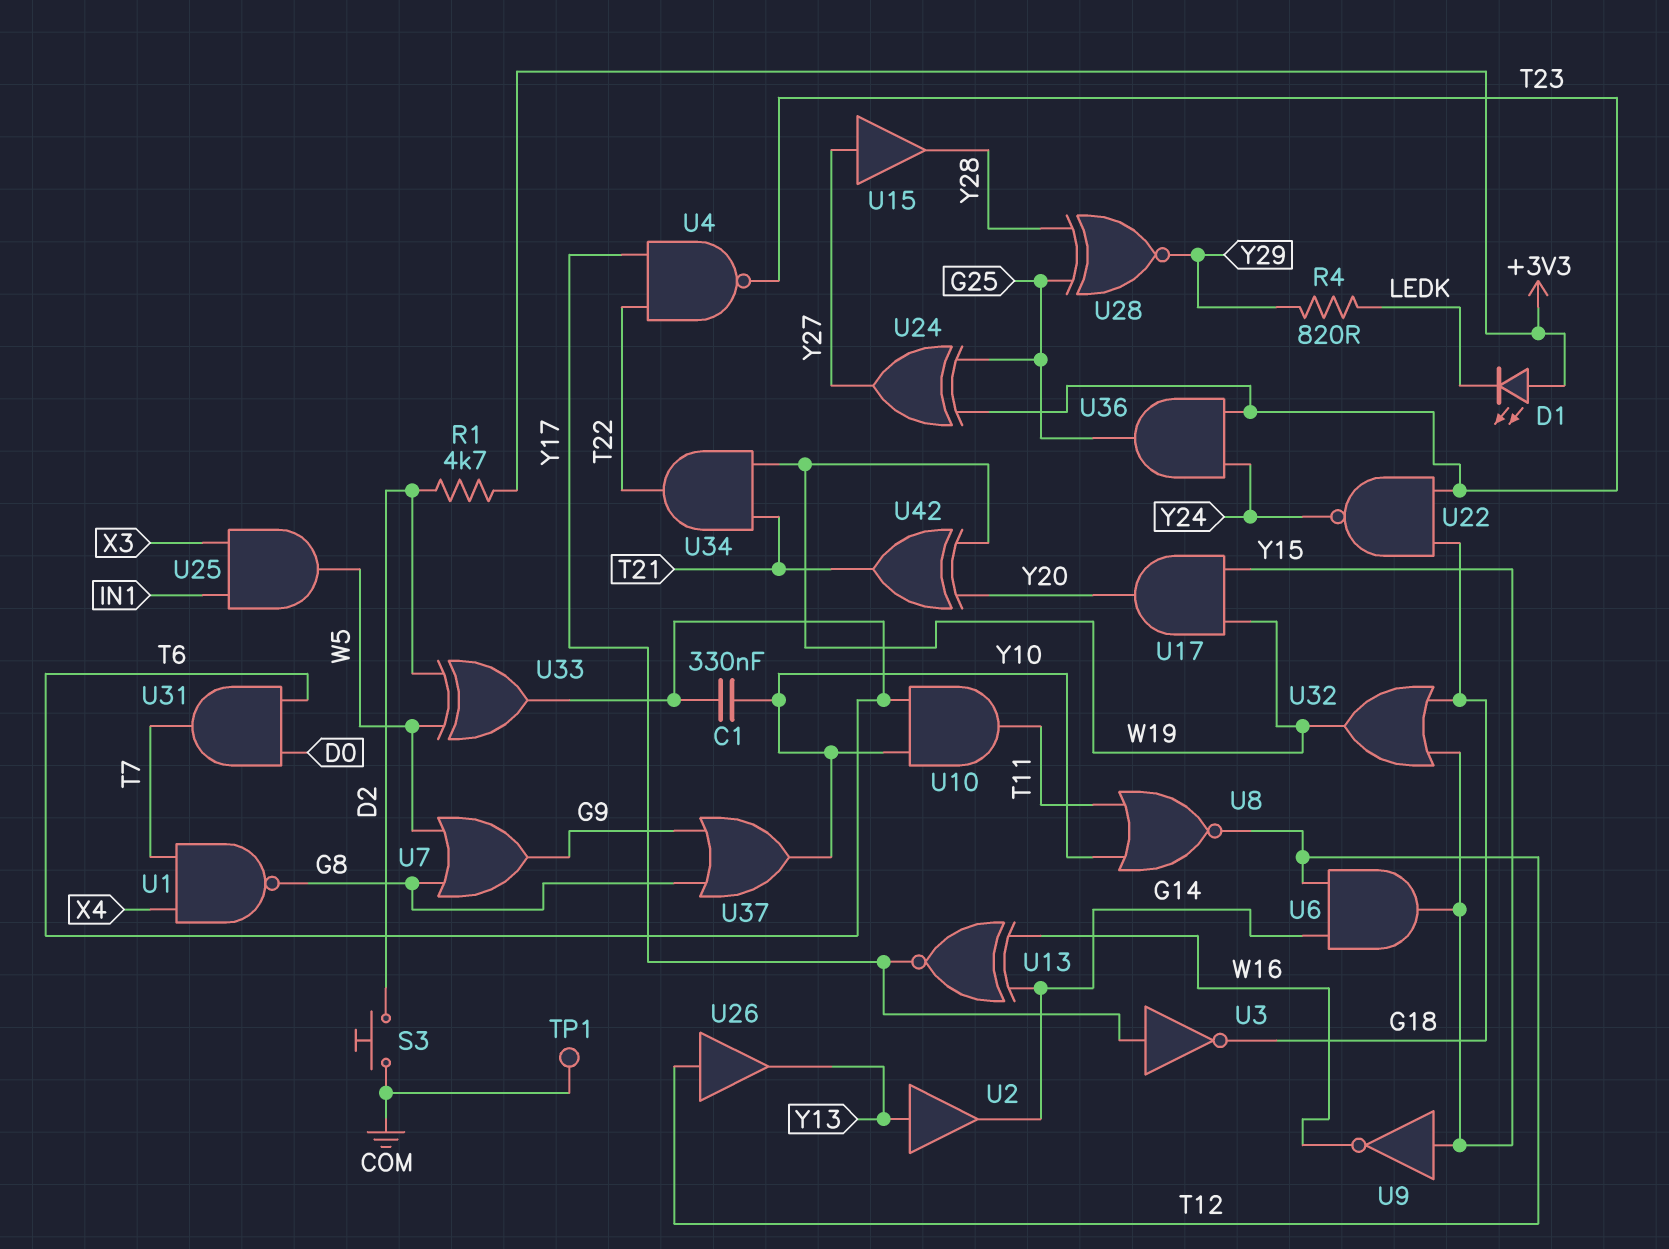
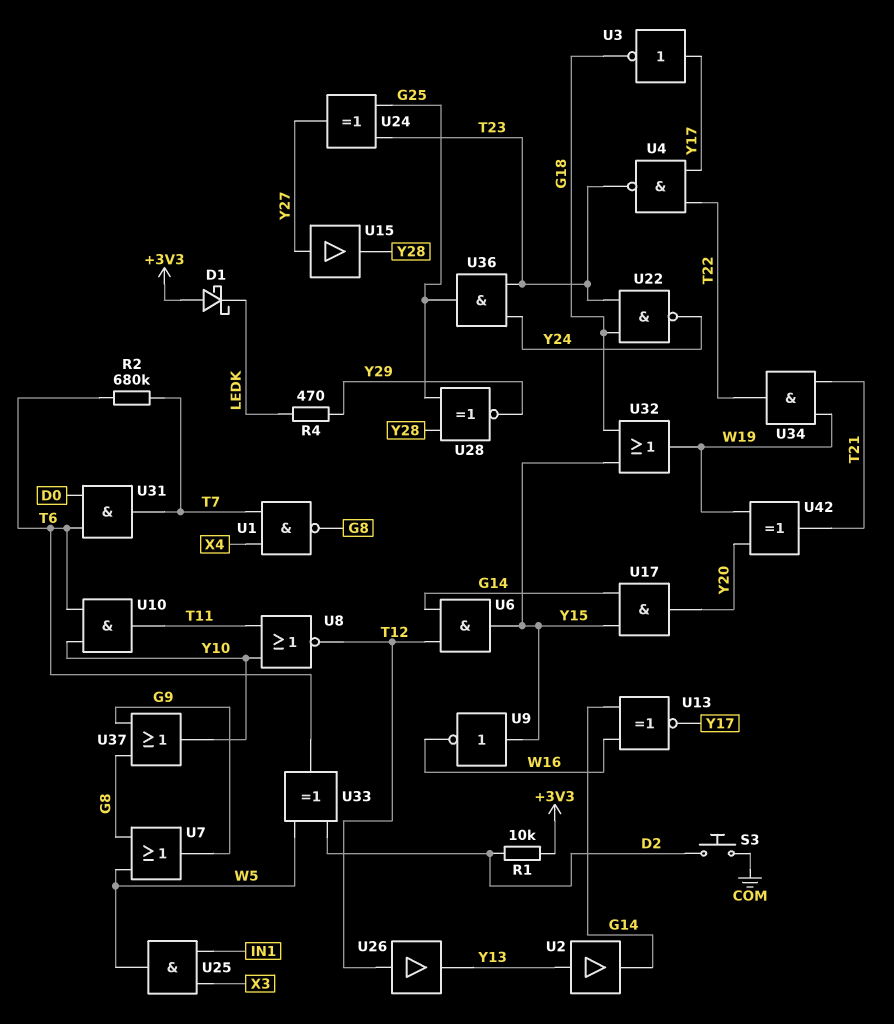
C1: 330nF (T6, Y10) -> none
D1: LED (A +3V3, K LEDK) -> schottky (A +3V3, K LEDK)
R1: 4.7k (+3V3, D2) -> 10k (+3V3, D2)
R2: none -> 680k (T6, T7)
R4: 820 (LEDK, Y29) -> 470 (LEDK, Y29)
TP1: test point (COM) -> none
U17: AND (in W19, in Y15, out Y20) -> AND (in G14, in Y15, out Y20)

